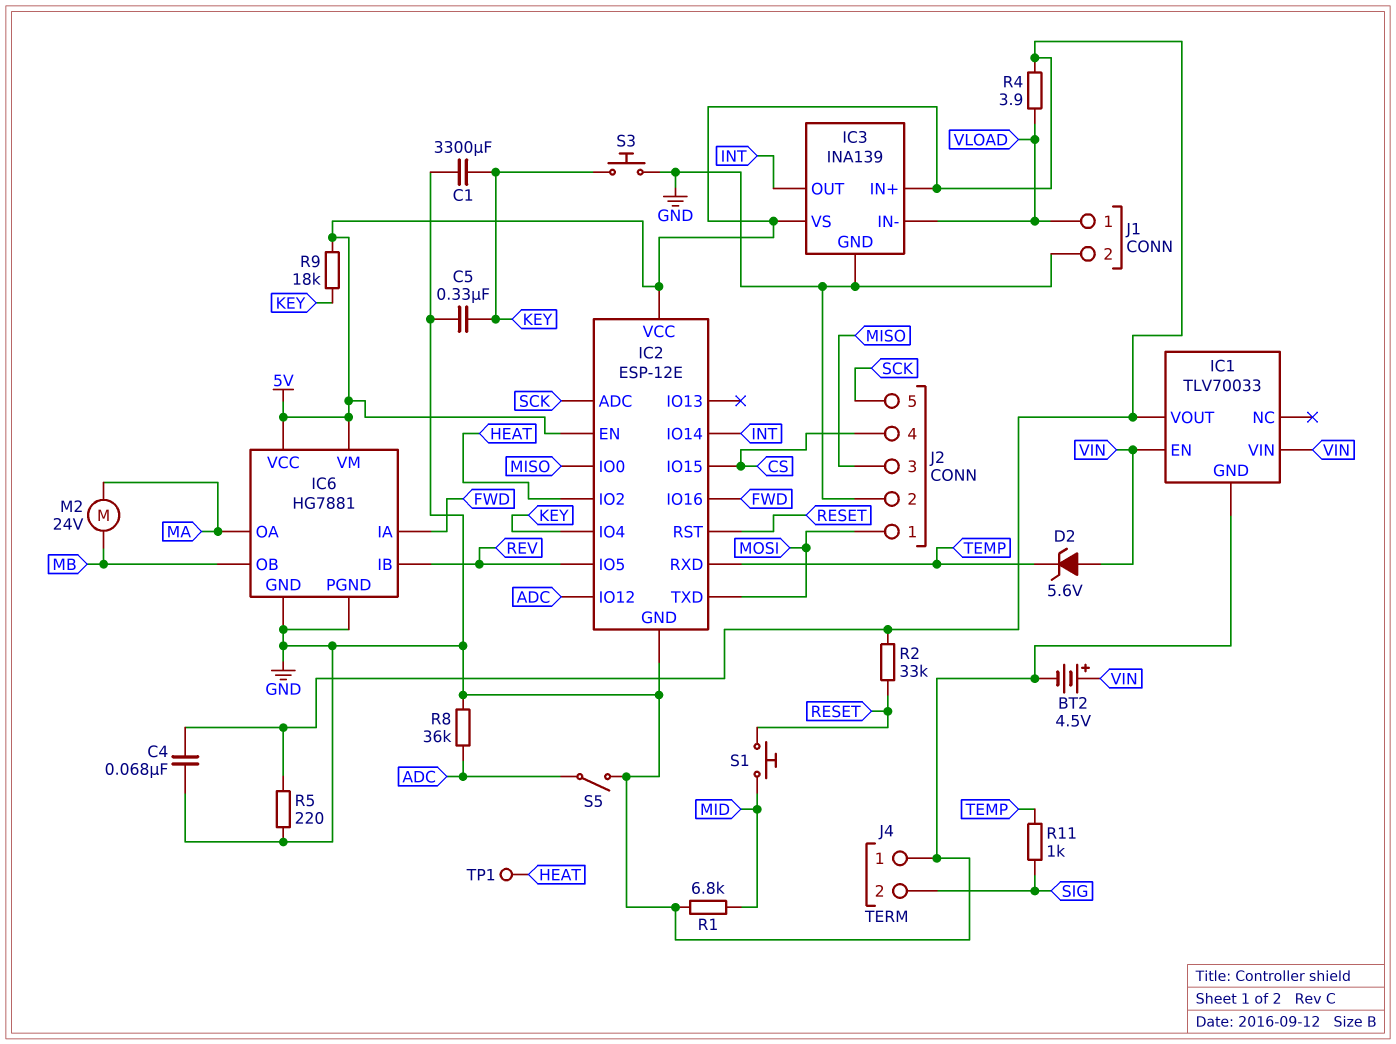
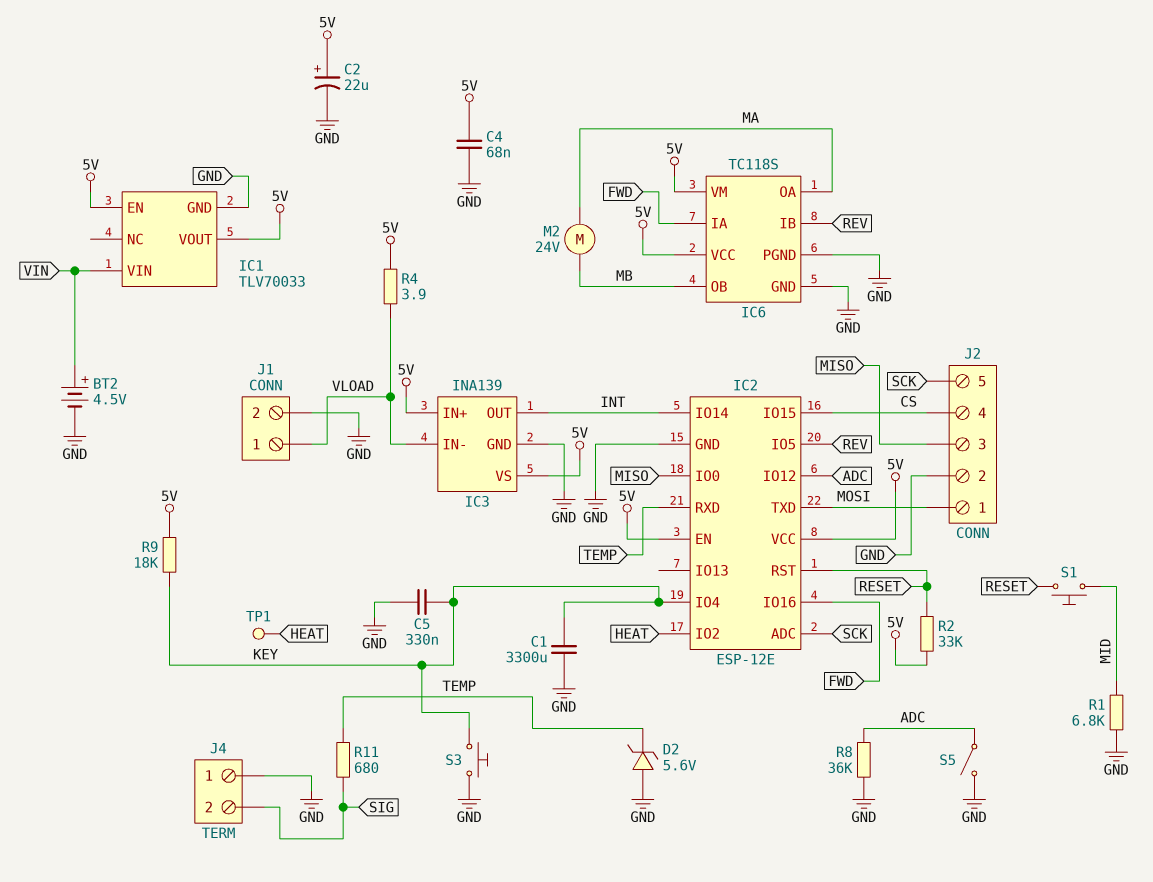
C2: none -> 22uF (plus 5V, minus GND)
D2: zener 5.6V (A VIN, K TEMP) -> zener 5.6V (A GND, K TEMP)
IC1 pin EN: VIN -> 5V
IC6: HG7881 -> TC118S
R5: 220 (5V, GND) -> none
R11: 1k (SIG, TEMP) -> 680 (SIG, TEMP)

